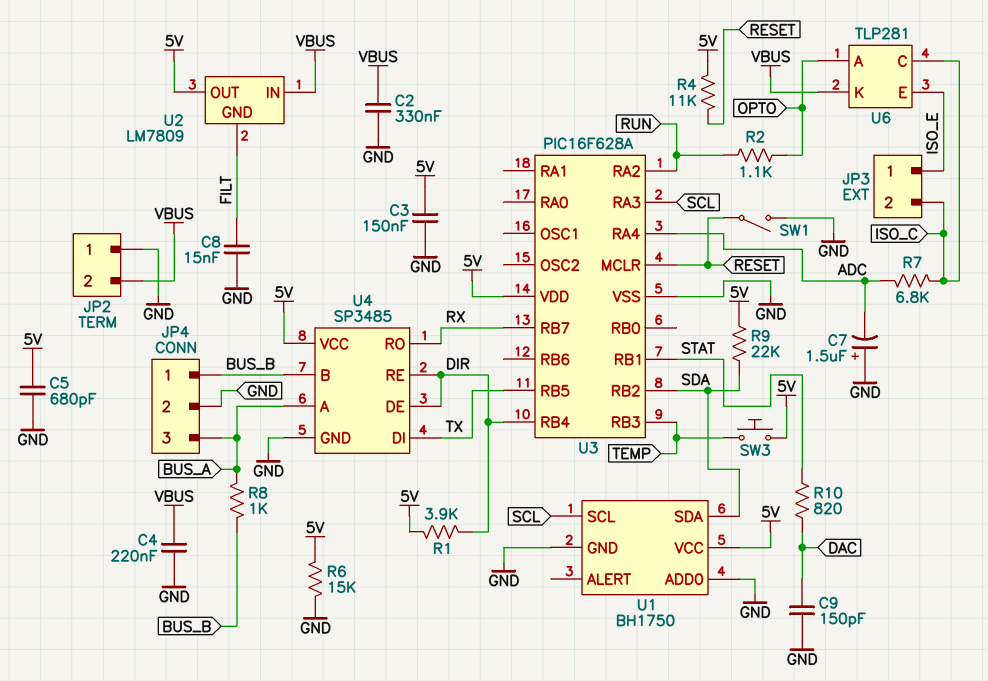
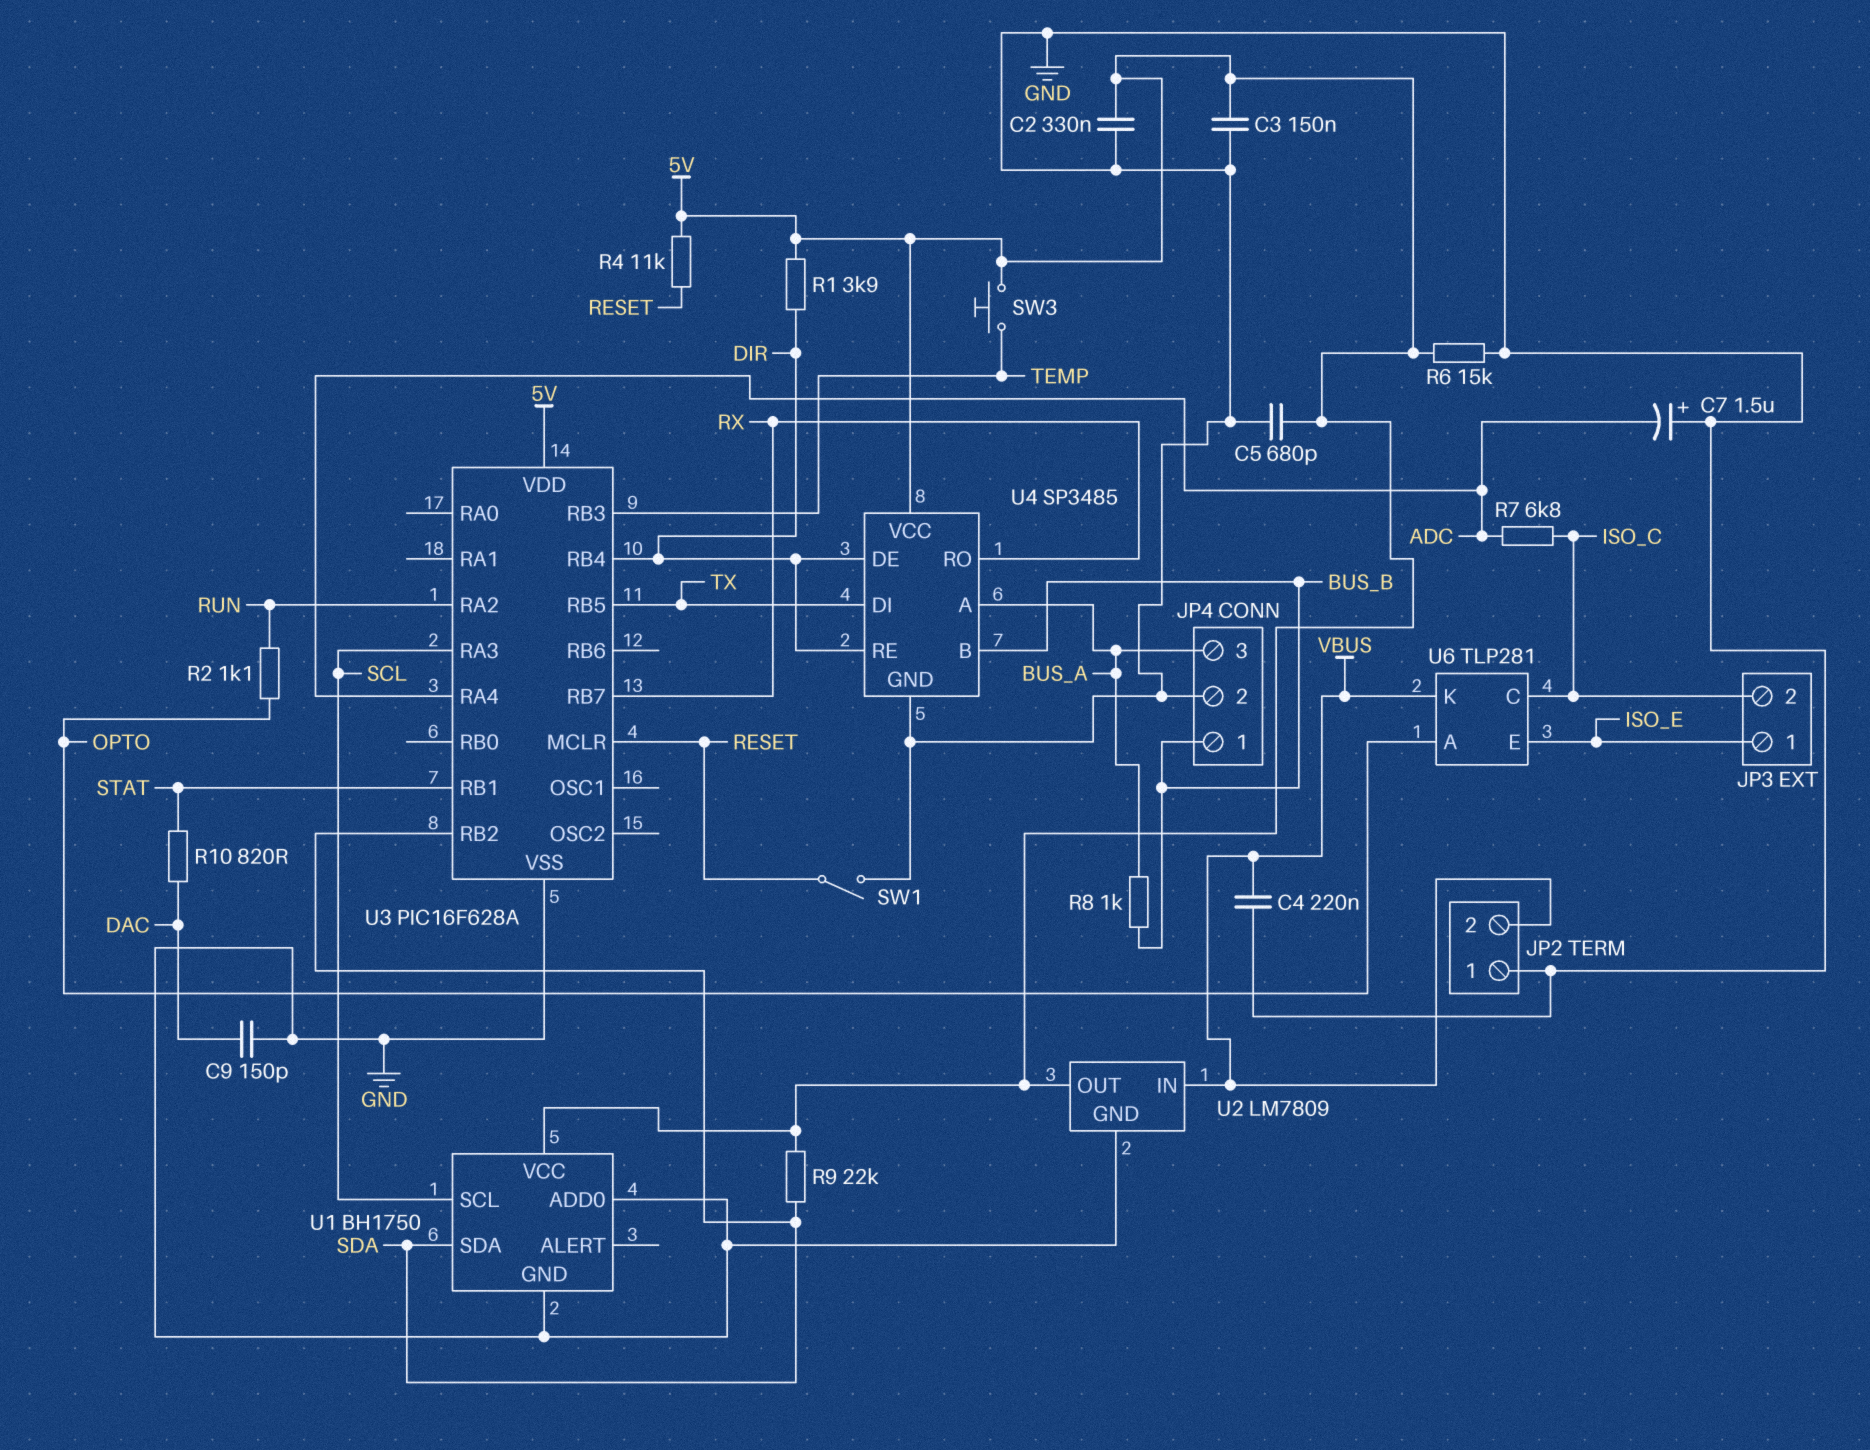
C2: 330nF (GND, VBUS) -> 330nF (5V, GND)
C8: 15nF (FILT, GND) -> none
U2 pin GND: FILT -> GND

